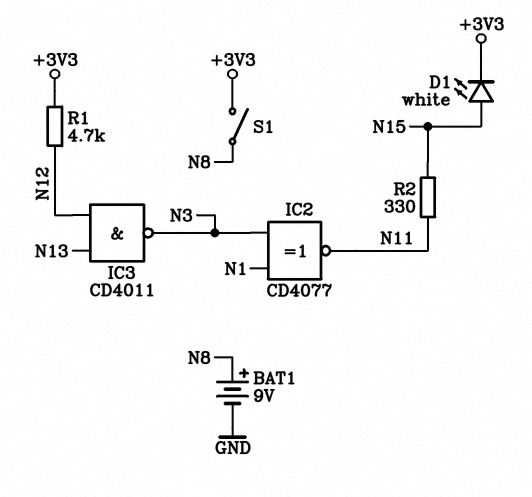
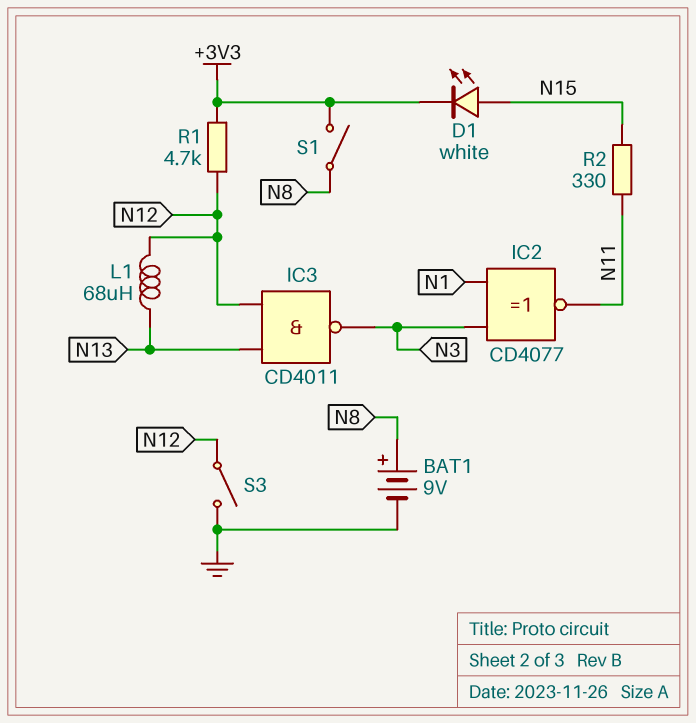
L1: none -> 68uH (N12, N13)
S3: none -> switch (GND, N12)

